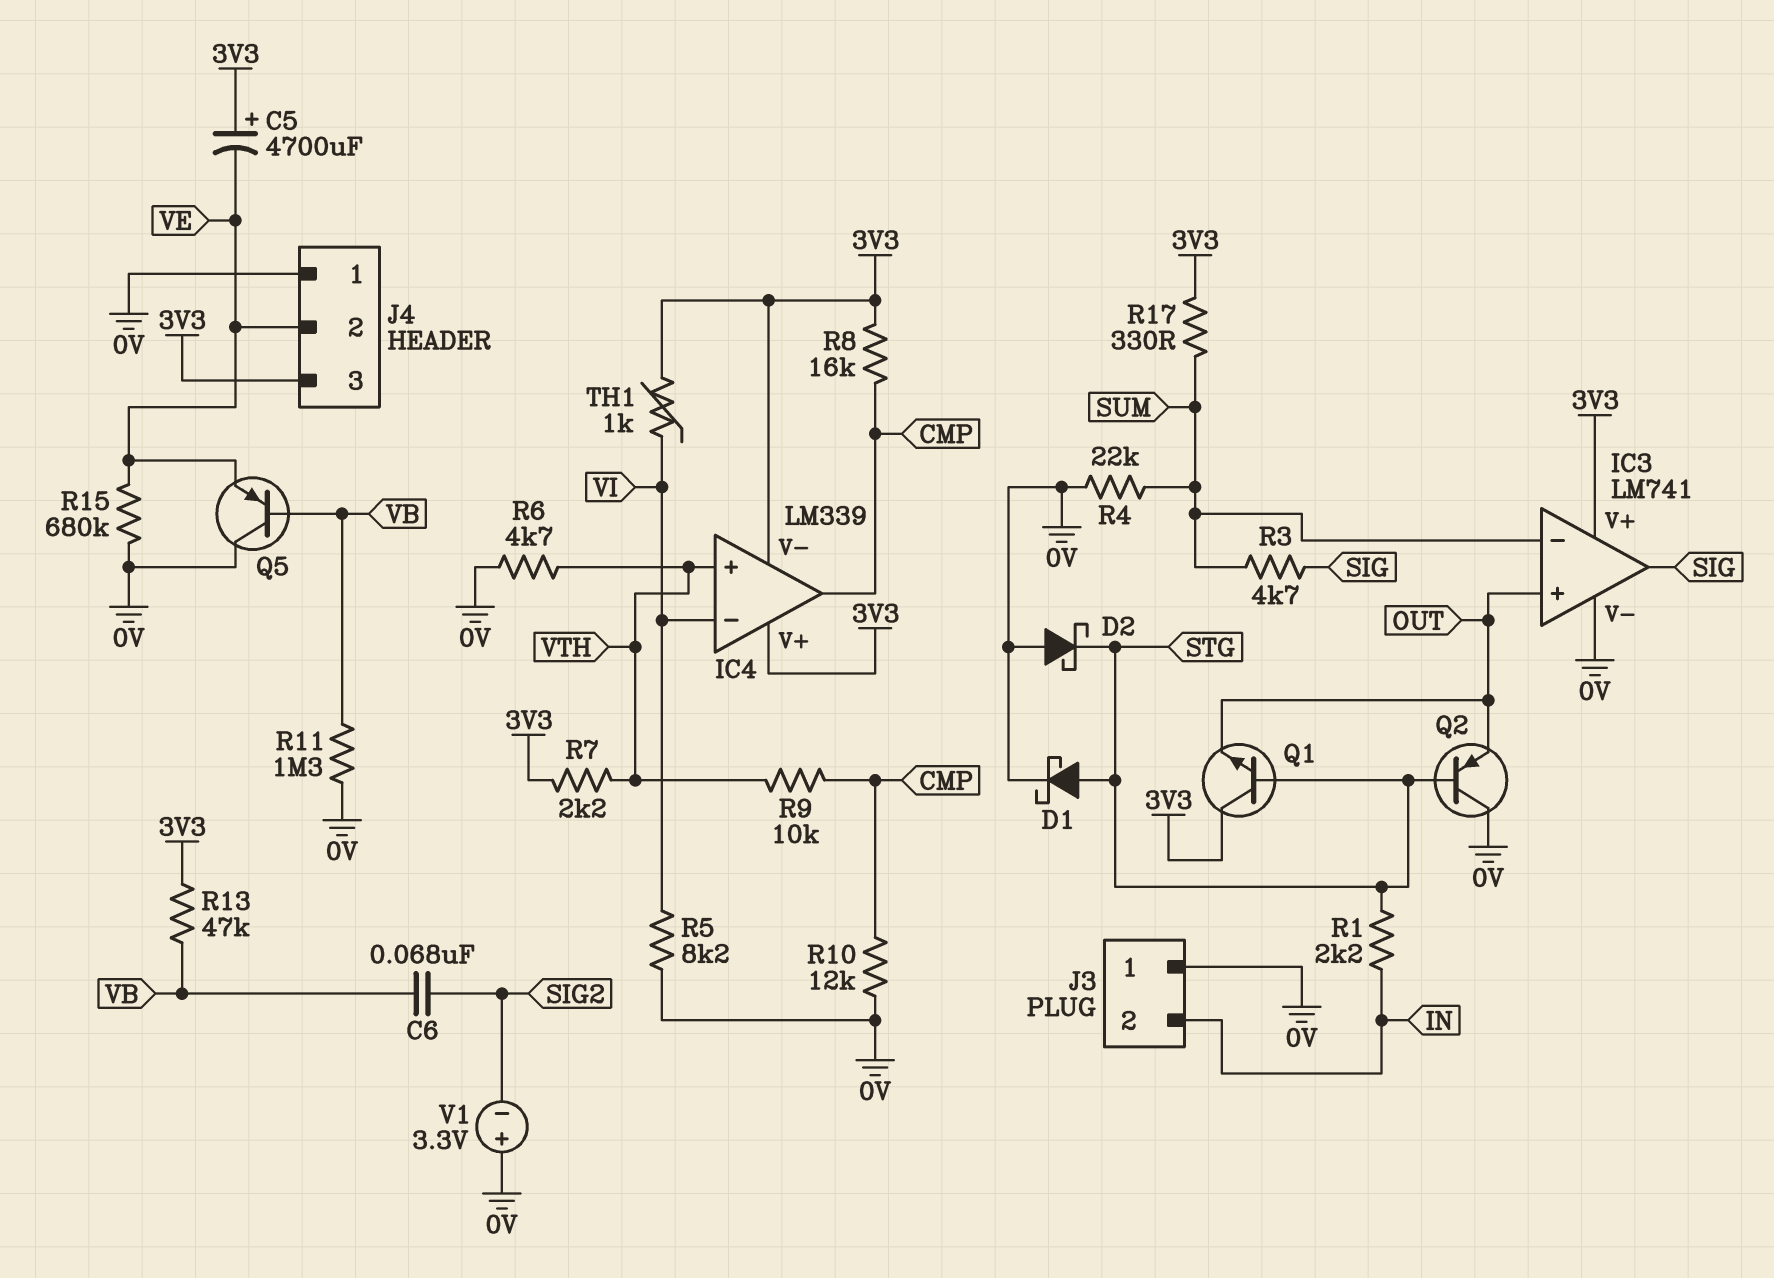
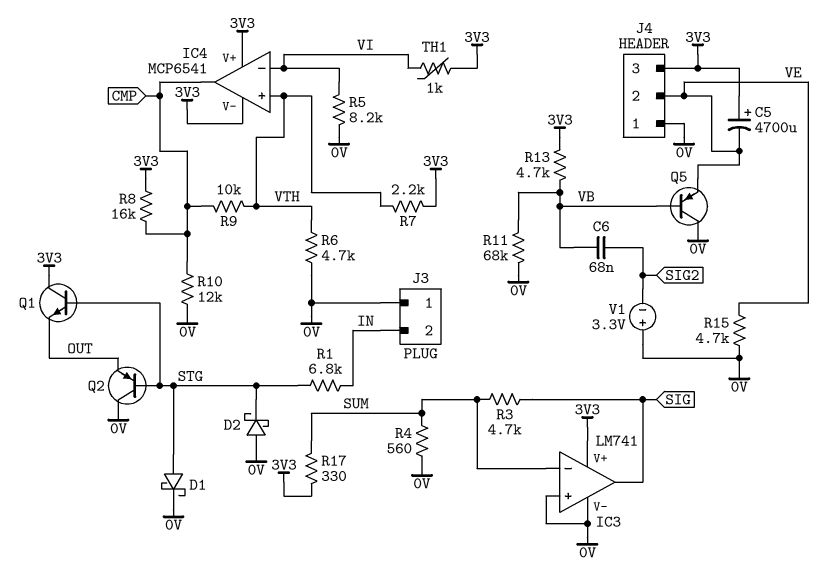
IC3 pin in+: OUT -> 0V
IC4: LM339 -> MCP6541
R1: 2.2k (IN, STG) -> 6.8k (IN, STG)
R4: 22k (0V, SUM) -> 560 (0V, SUM)
R11: 1.3M (0V, VB) -> 68k (0V, VB)
R13: 47k (3V3, VB) -> 4.7k (3V3, VB)
R15: 680k (0V, VE) -> 4.7k (0V, VE)

